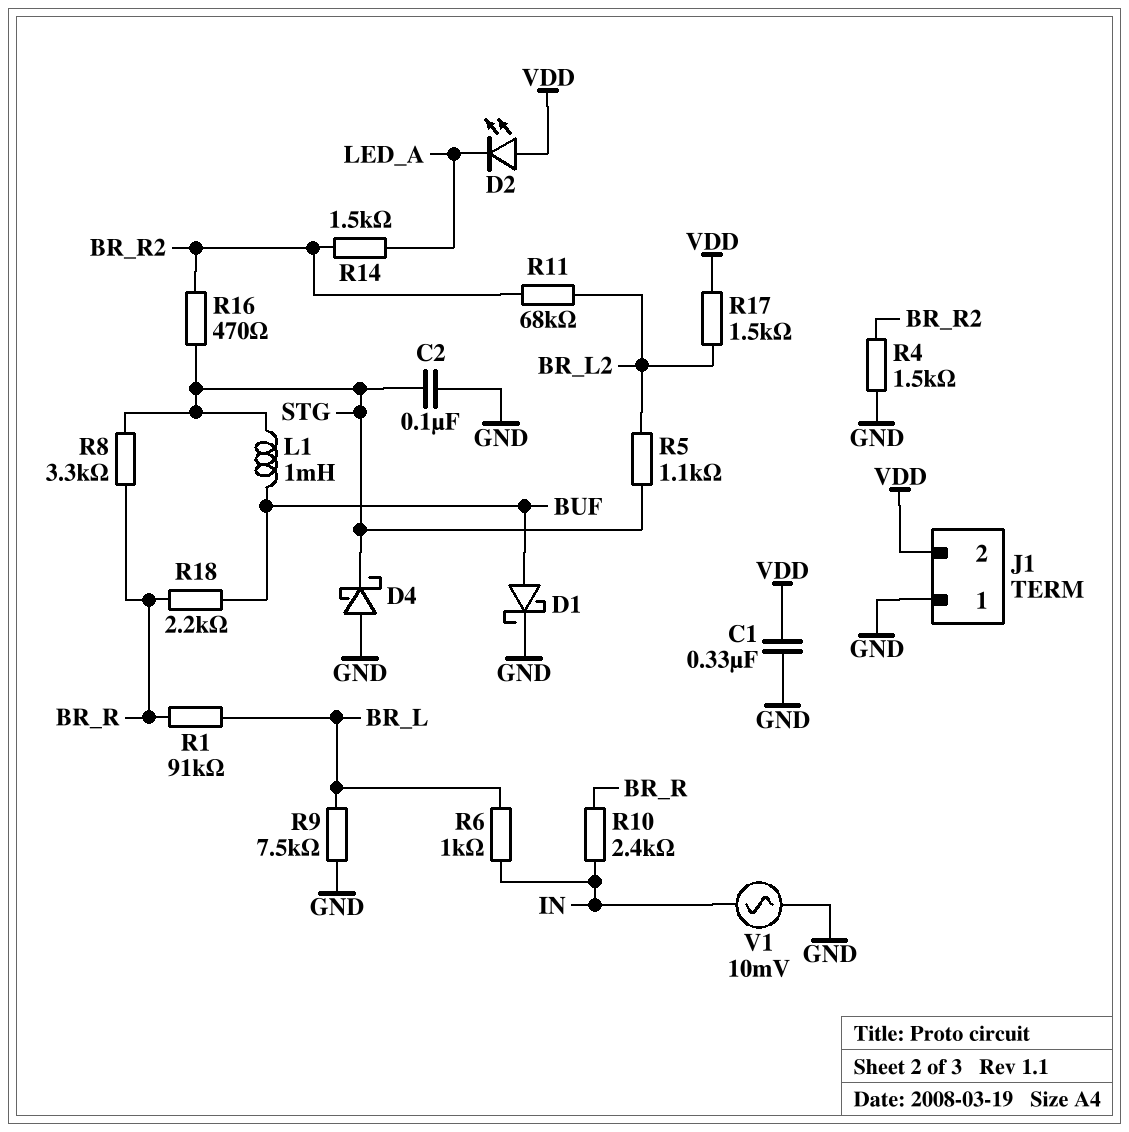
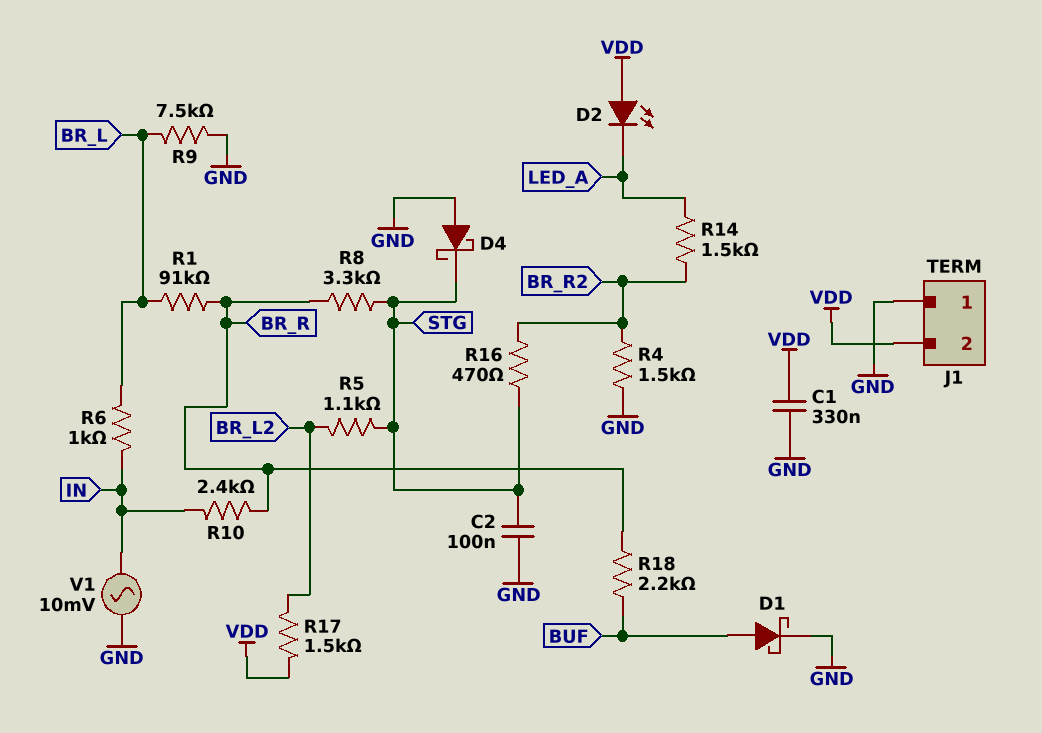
L1: 1mH (BUF, STG) -> none
R11: 68k (BR_L2, BR_R2) -> none

